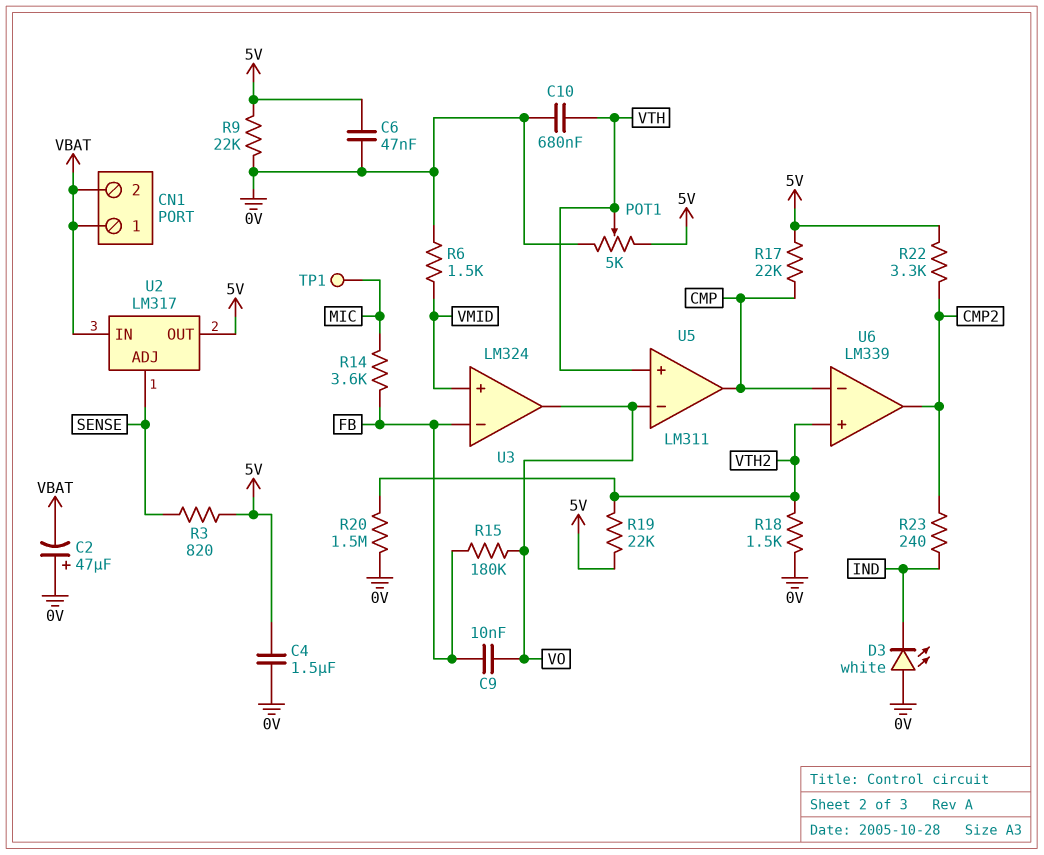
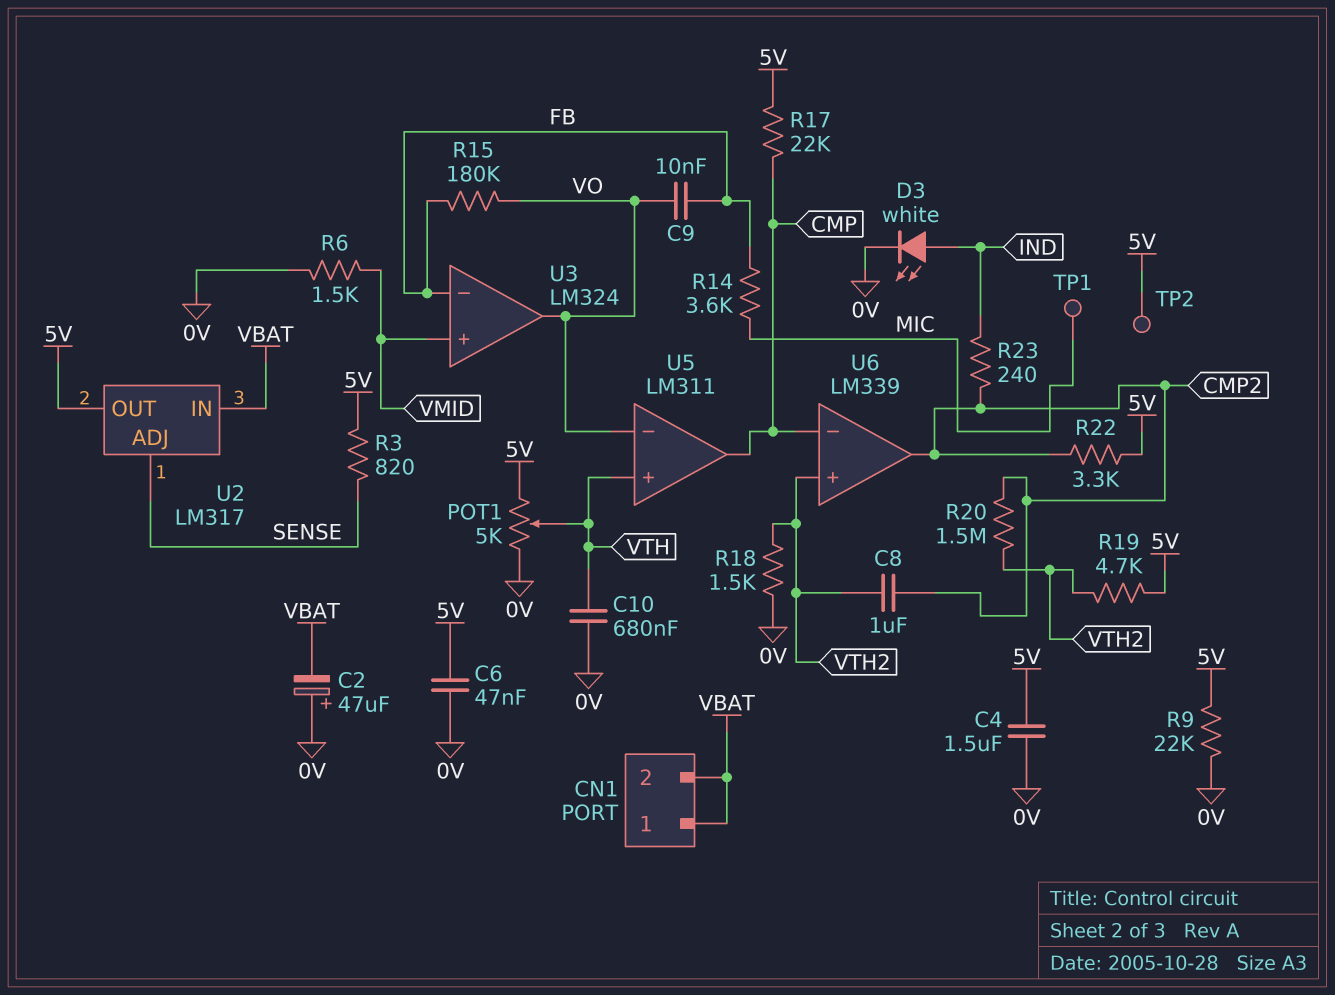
C8: none -> 1uF (CMP2, VTH2)
D3: LED white (A 0V, K IND) -> LED white (A IND, K 0V)
R19: 22k (5V, VTH2) -> 4.7k (5V, VTH2)
R20: 1.5M (0V, VTH2) -> 1.5M (CMP2, VTH2)
TP2: none -> test point (5V)

